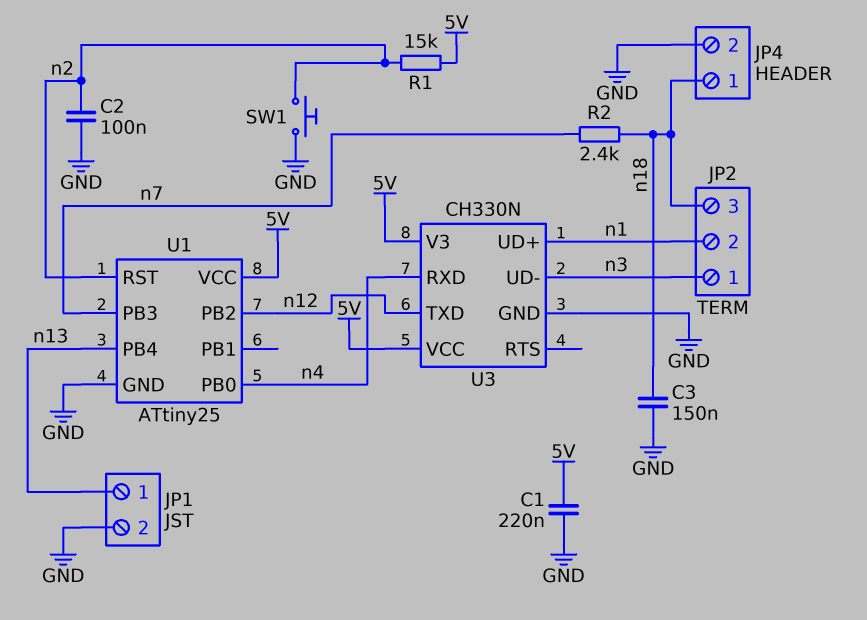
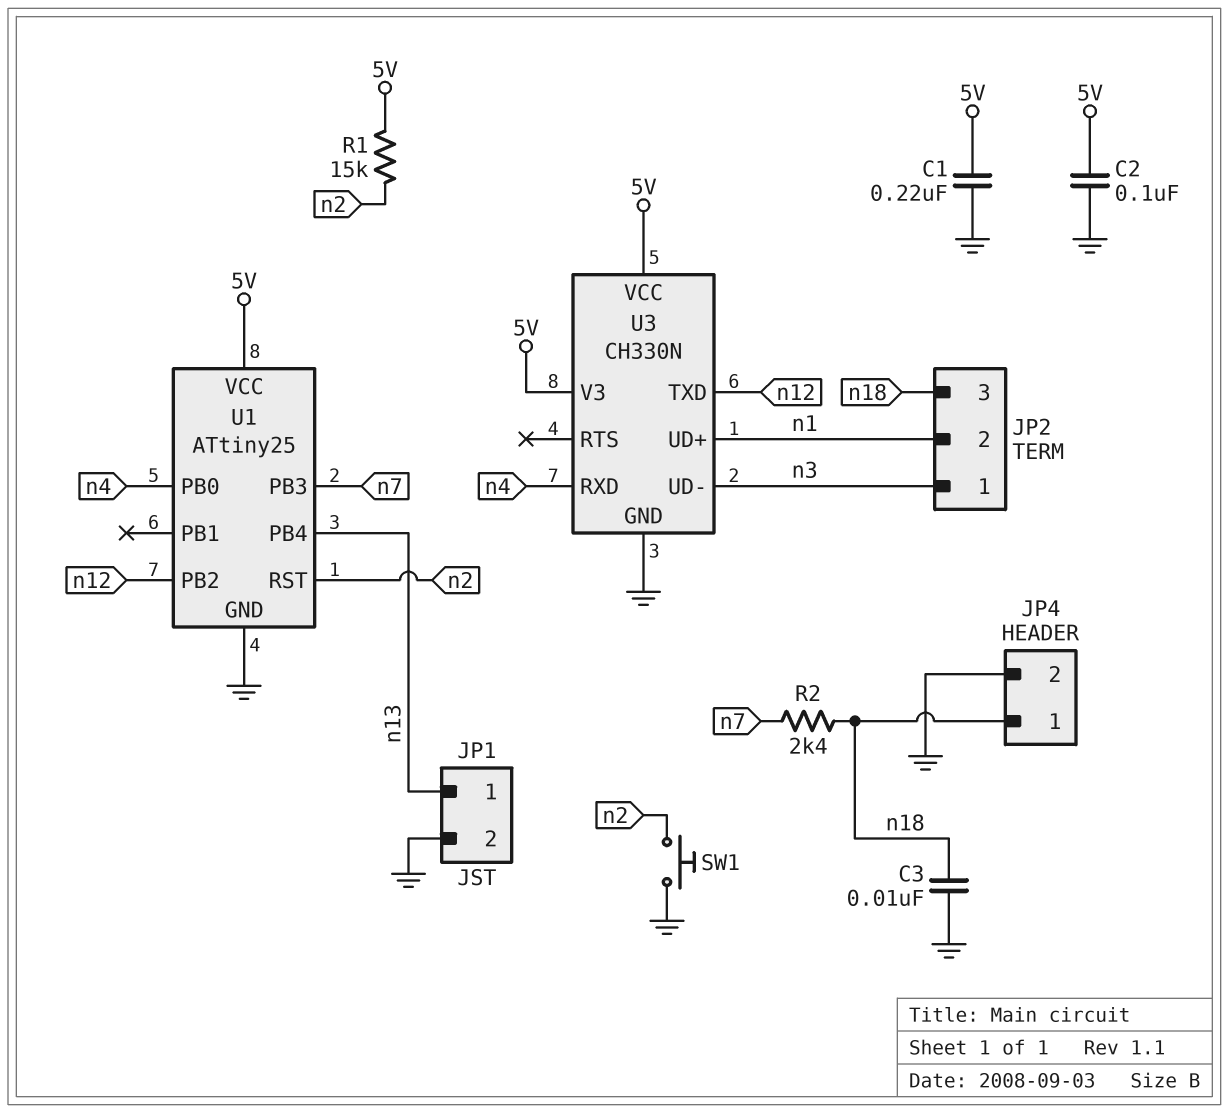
C2: 100nF (GND, n2) -> 100nF (5V, GND)
C3: 150nF (GND, n18) -> 10nF (GND, n18)

